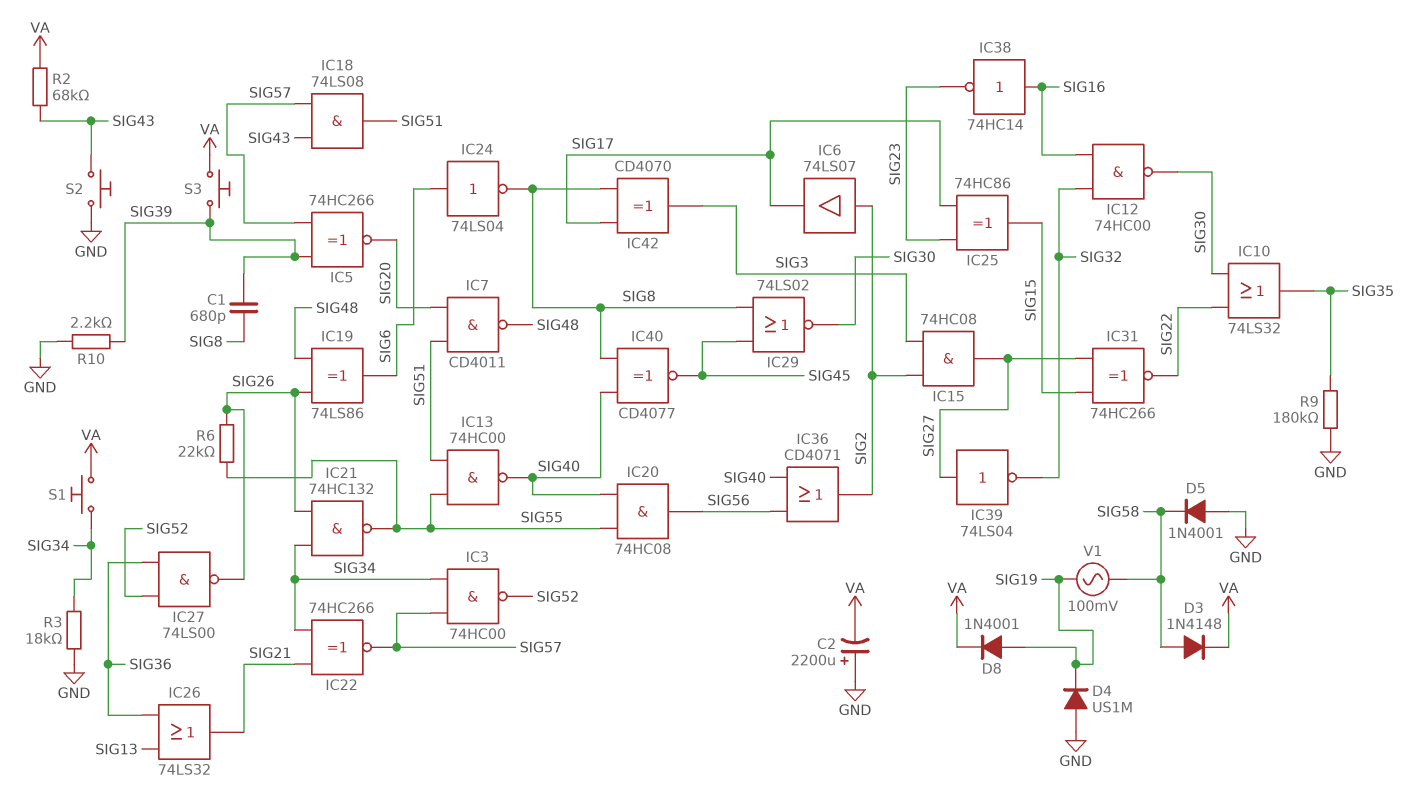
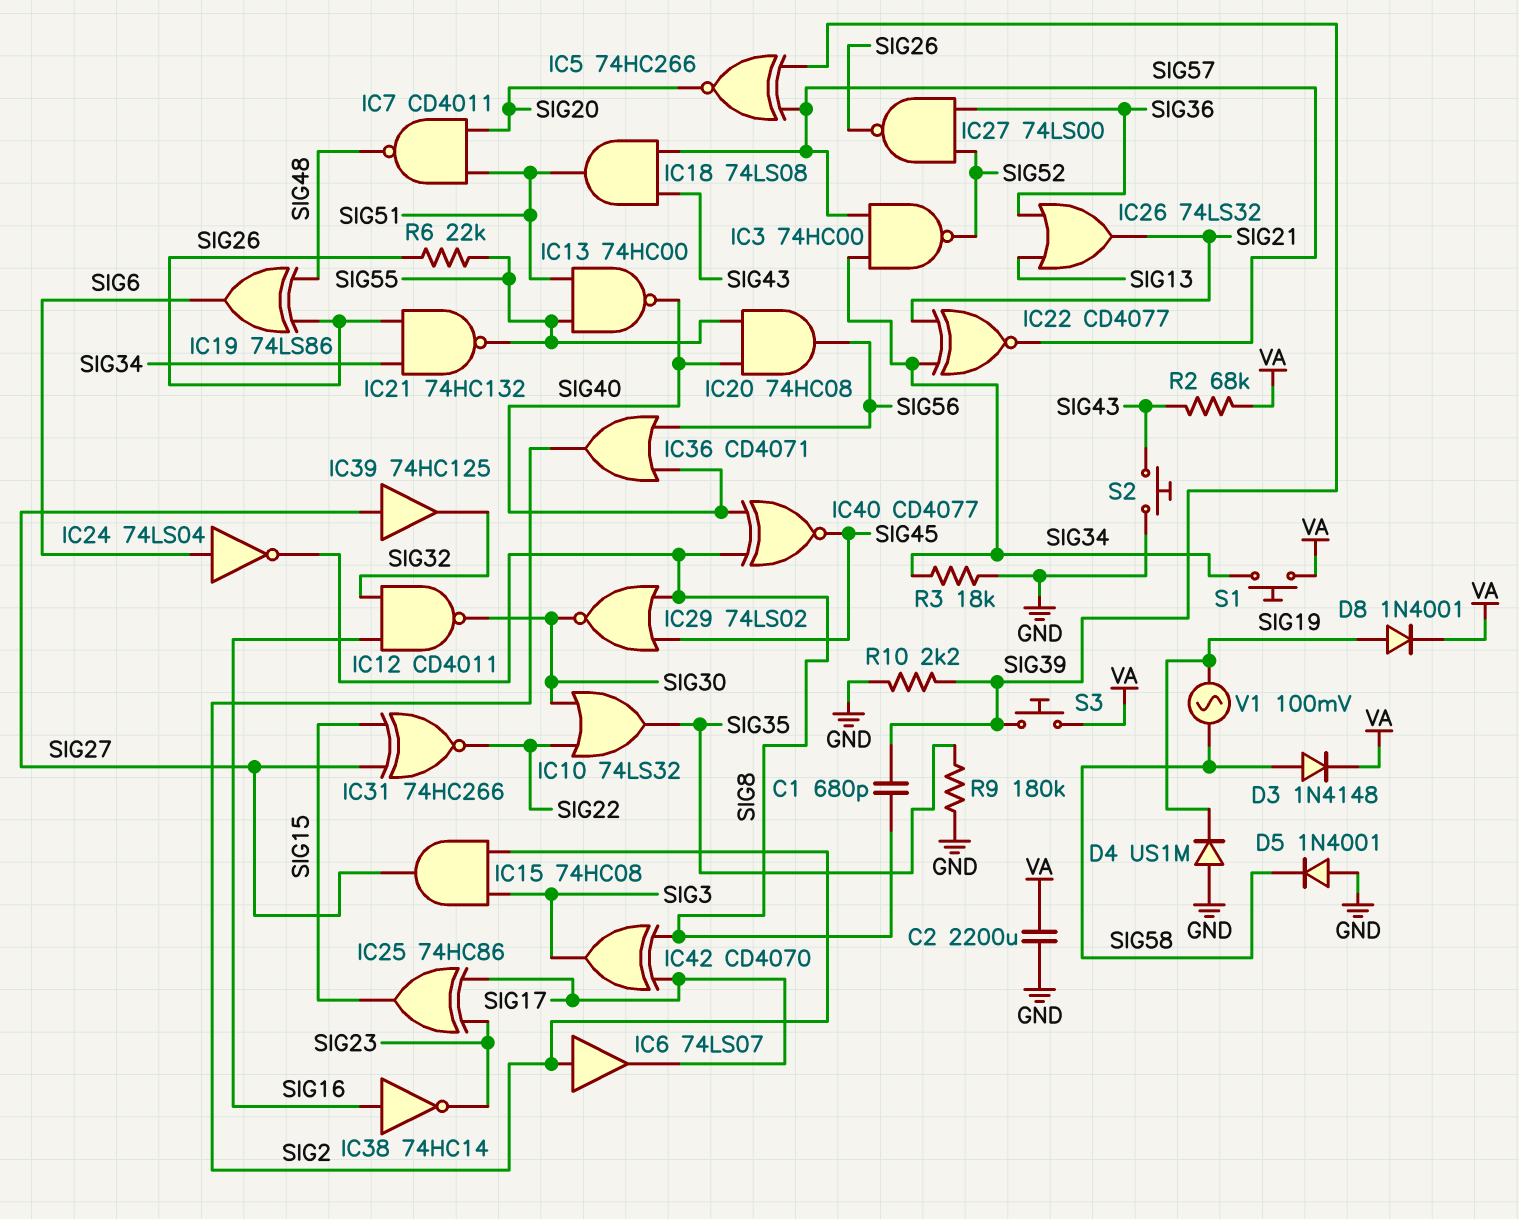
C2: 2200uF (plus GND, minus VA) -> 2200uF (GND, VA)
IC12: NAND 74HC00 (in SIG16, in SIG32, out SIG30) -> NAND CD4011 (in SIG16, in SIG32, out SIG30)
IC22: XNOR 74HC266 (in SIG21, in SIG34, out SIG57) -> XNOR CD4077 (in SIG21, in SIG34, out SIG57)
IC39: NOT 74LS04 (in SIG27, out SIG32) -> buffer 74HC125 (in SIG27, out SIG32)

